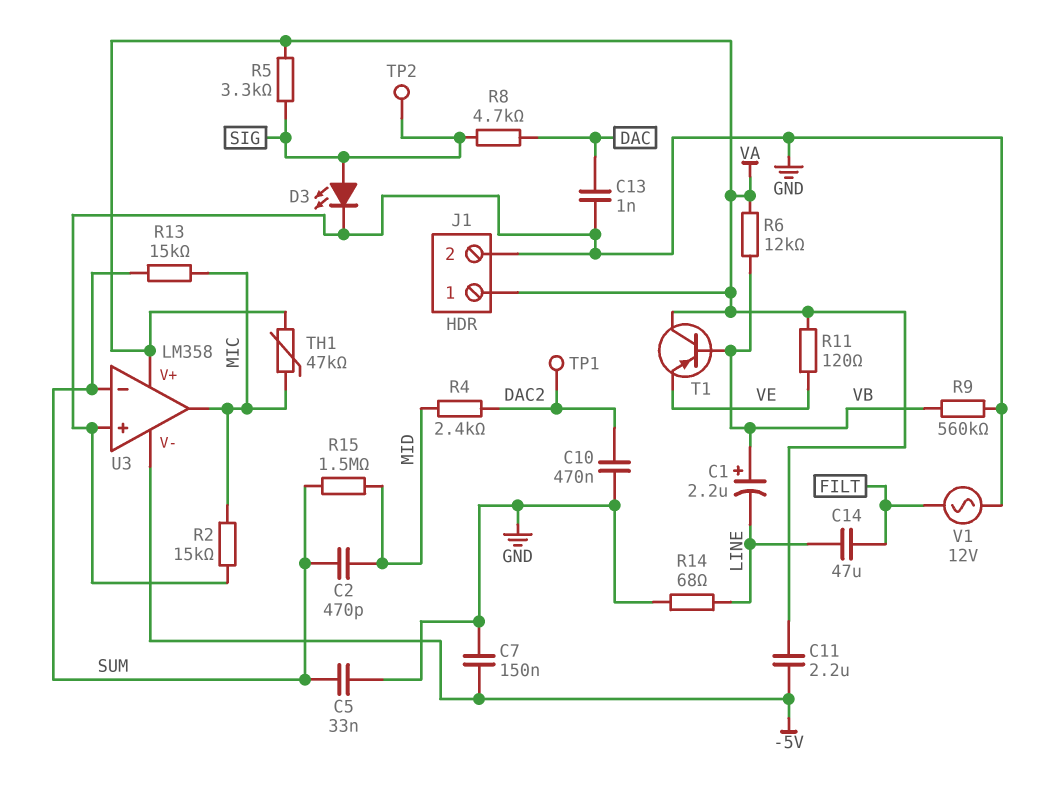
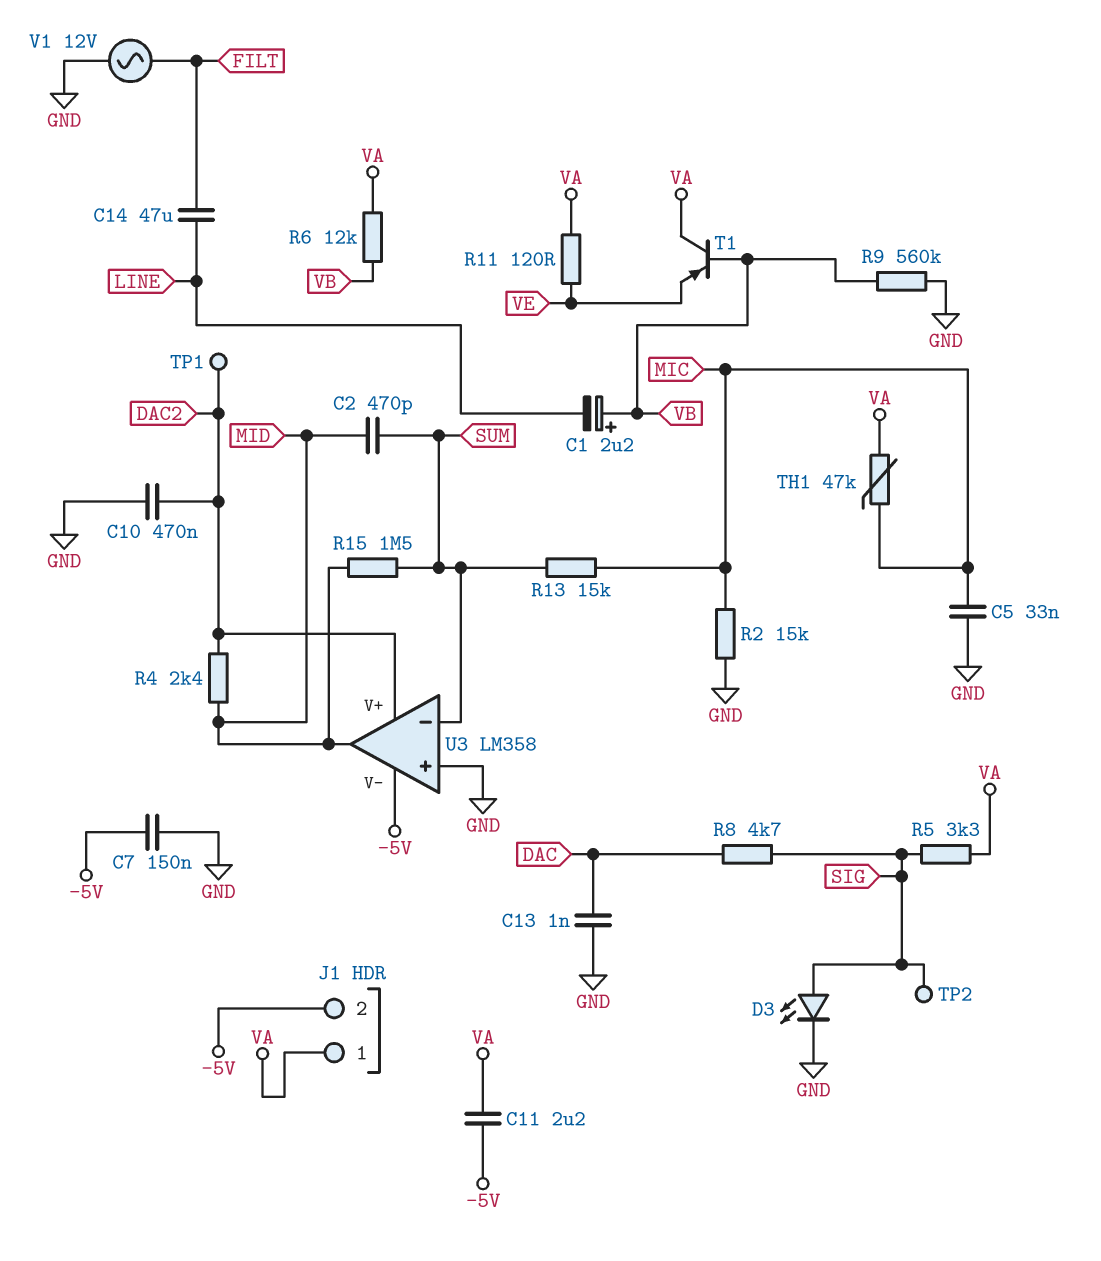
C5: 33nF (GND, SUM) -> 33nF (GND, MIC)
J1 pin 2: GND -> -5V
R14: 68 (GND, LINE) -> none
U3 pin V+: VA -> DAC2
U3 pin out: MIC -> MID

